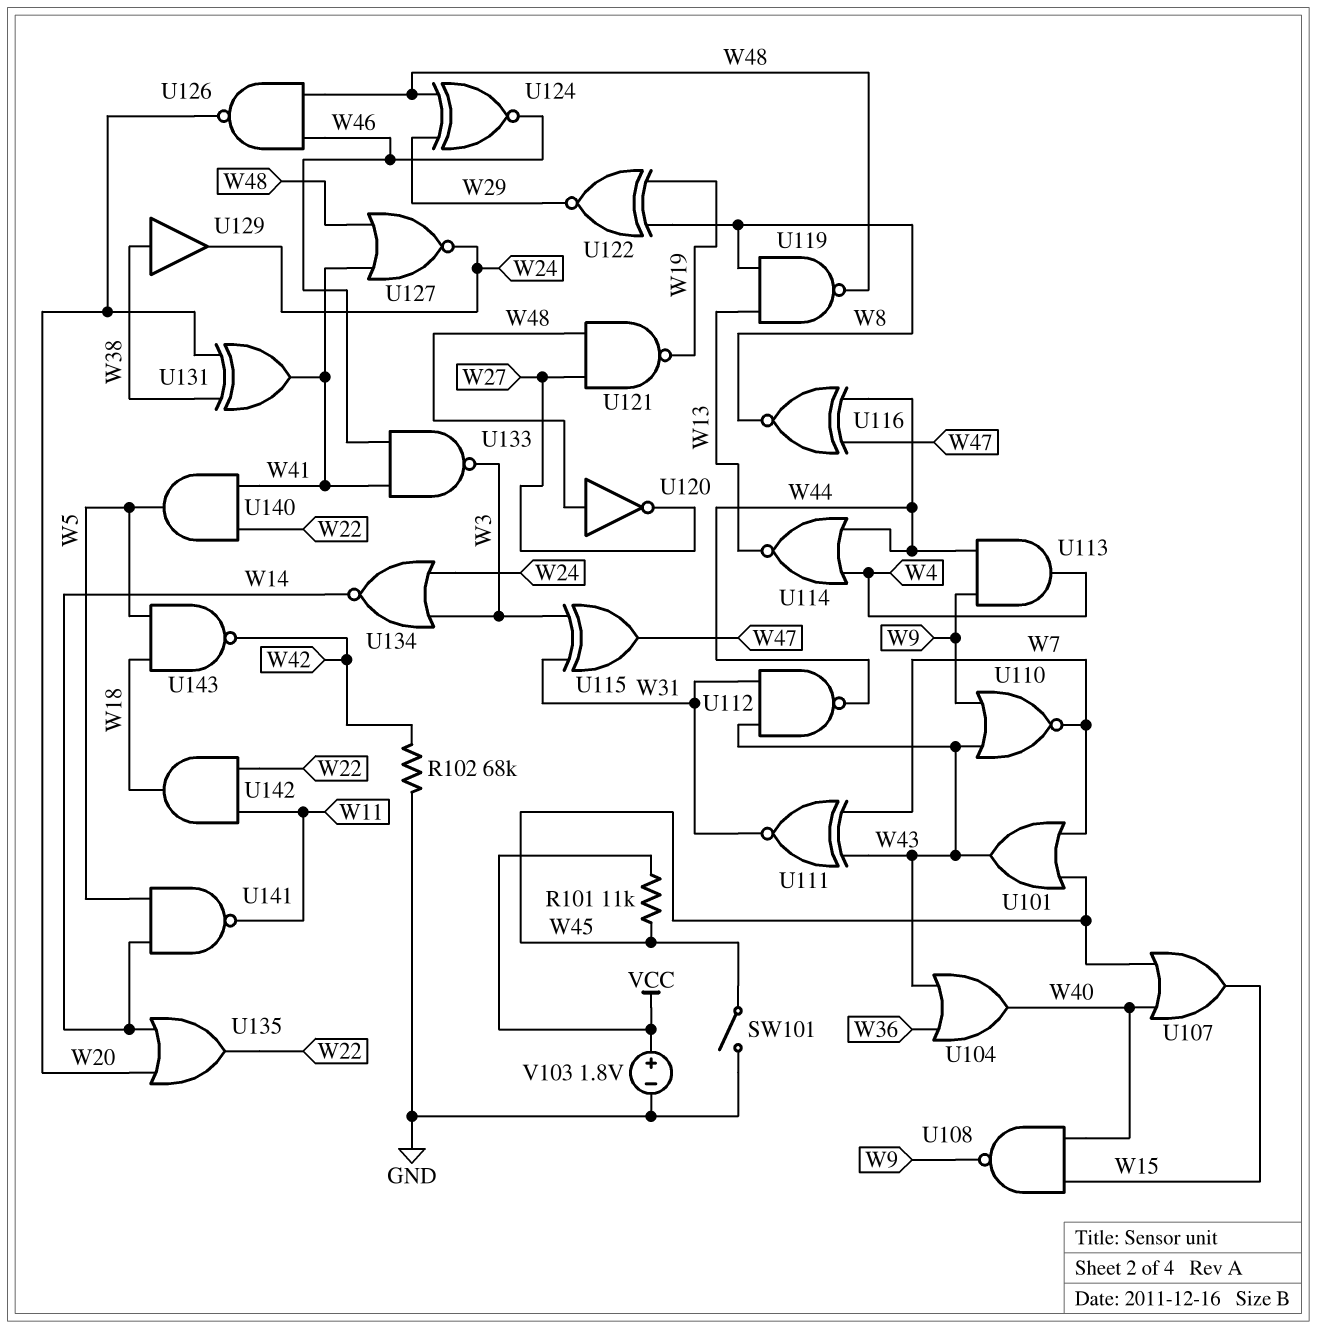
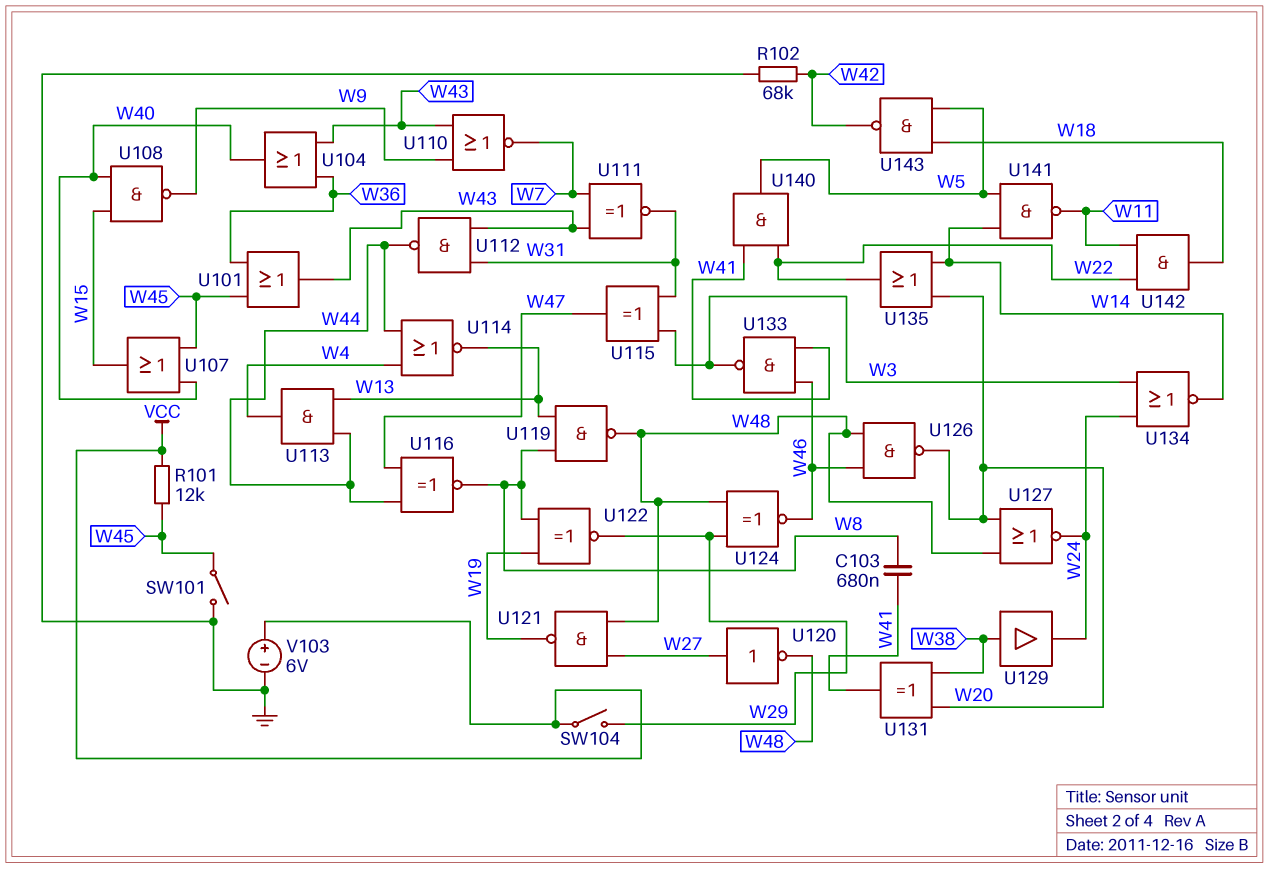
C103: none -> 680nF (W8, W41)
R101: 11k (VCC, W45) -> 12k (VCC, W45)
SW104: none -> switch (VCC, W29)
U101: OR (in W7, in W45, out W43) -> OR (in W36, in W45, out W43)
U113: AND (in W9, in W44, out W4) -> AND (in W13, in W44, out W4)
U120: NOT (in W48, out W27) -> NOT (in W27, out W48)
U127: NOR (in W41, in W48, out W24) -> NOR (in W20, in W48, out W24)
V103: 1.8V (plus VCC, minus GND) -> 6V (plus VCC, minus GND)

